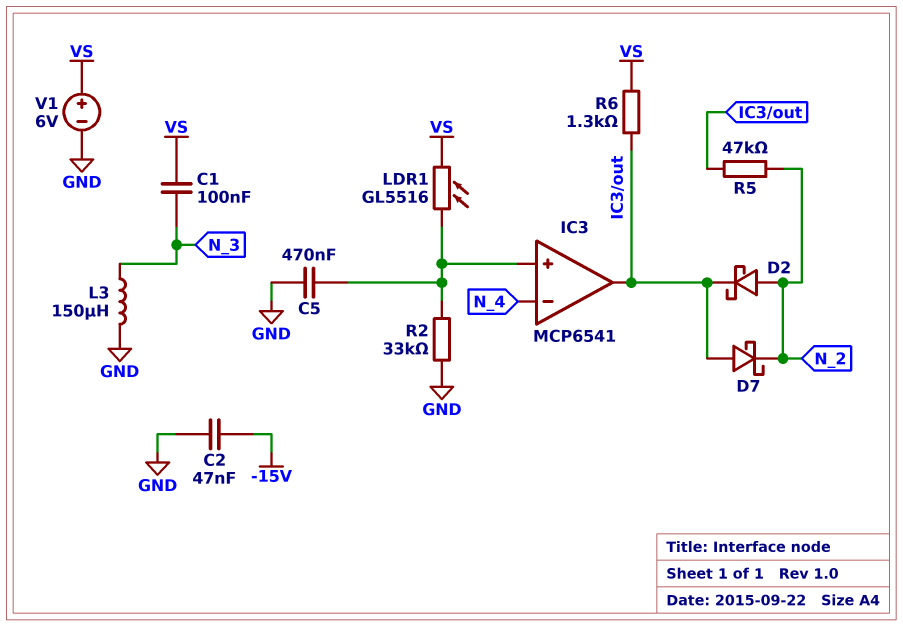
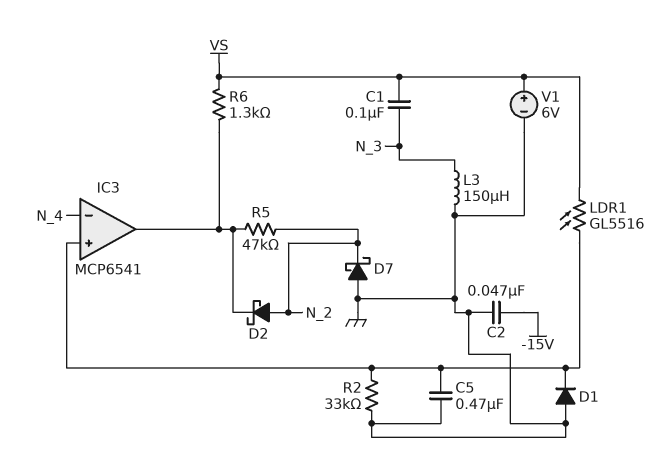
D1: none -> diode (A GND, K IC3/in+)
D7: schottky (A IC3/out, K N_2) -> schottky (A GND, K N_2)

